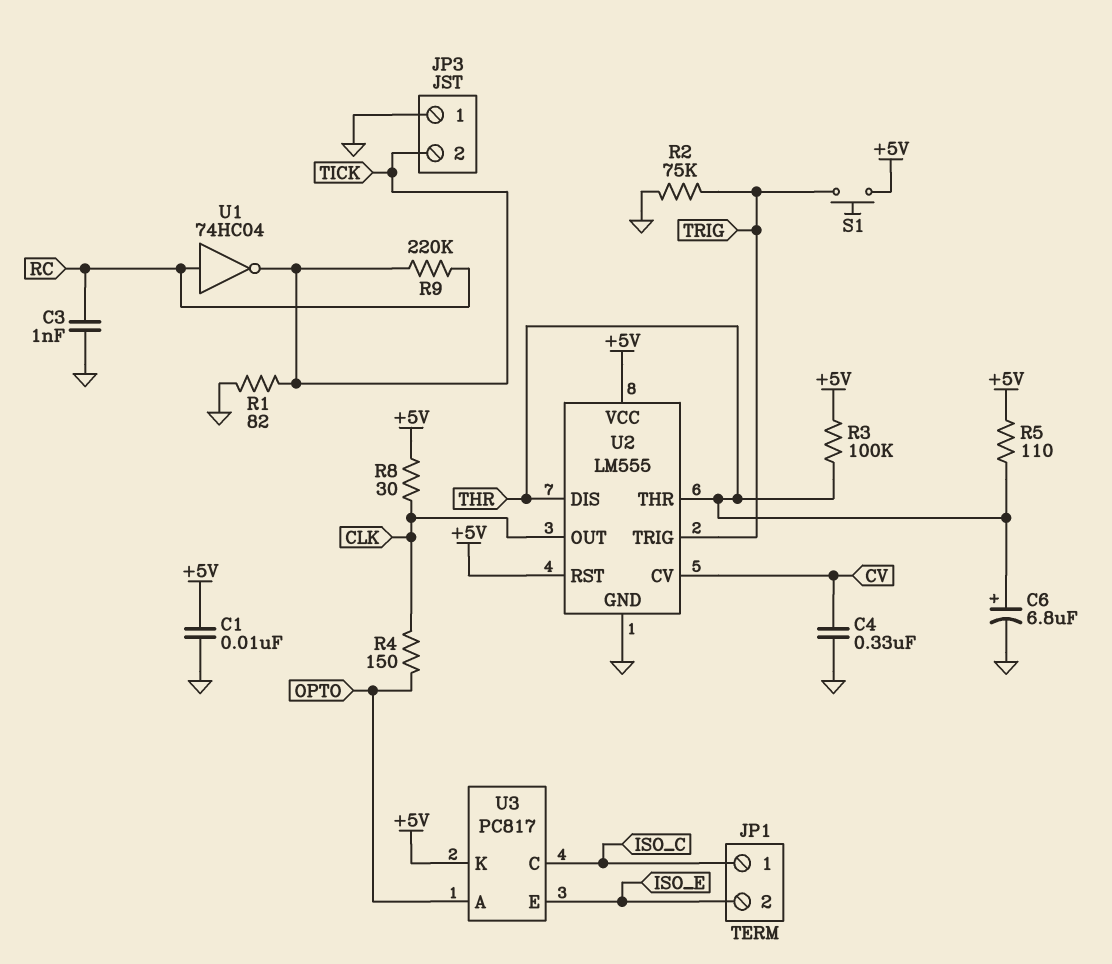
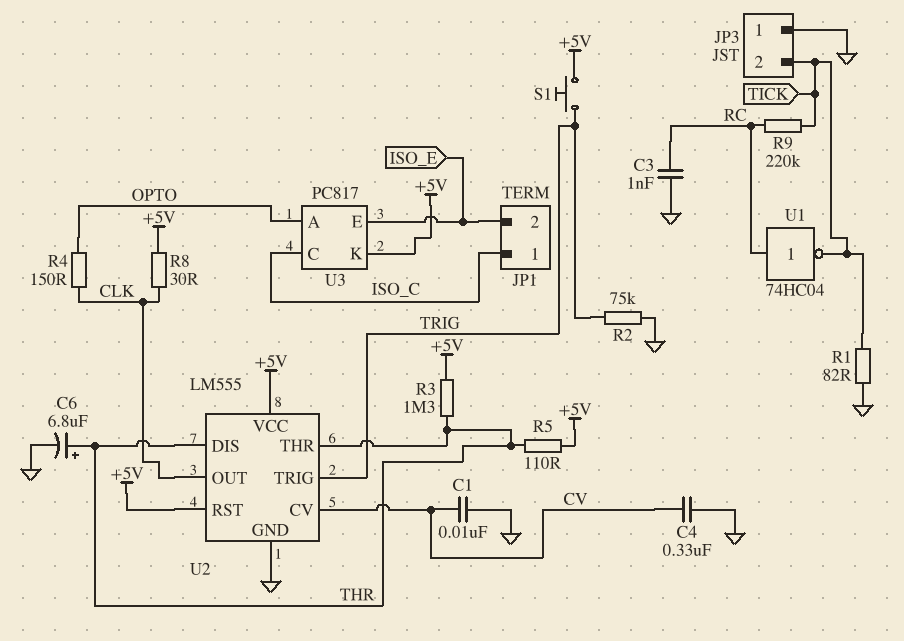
C1: 10nF (+5V, GND) -> 10nF (CV, GND)
R3: 100k (+5V, THR) -> 1.3M (+5V, THR)

